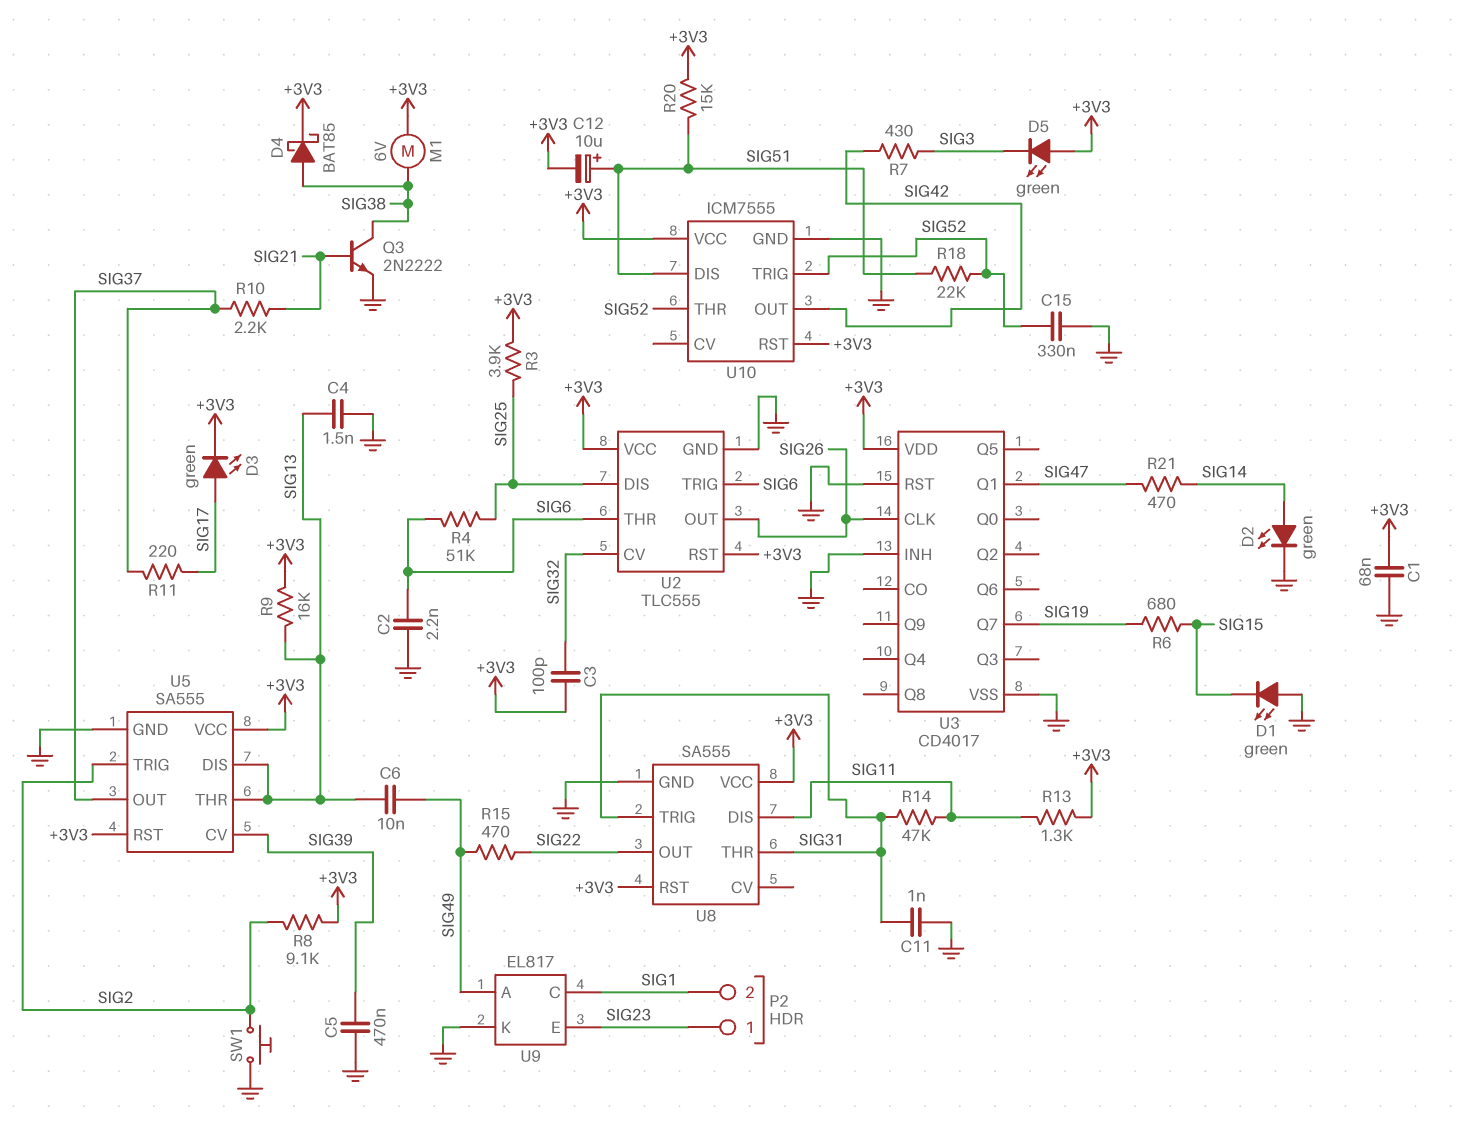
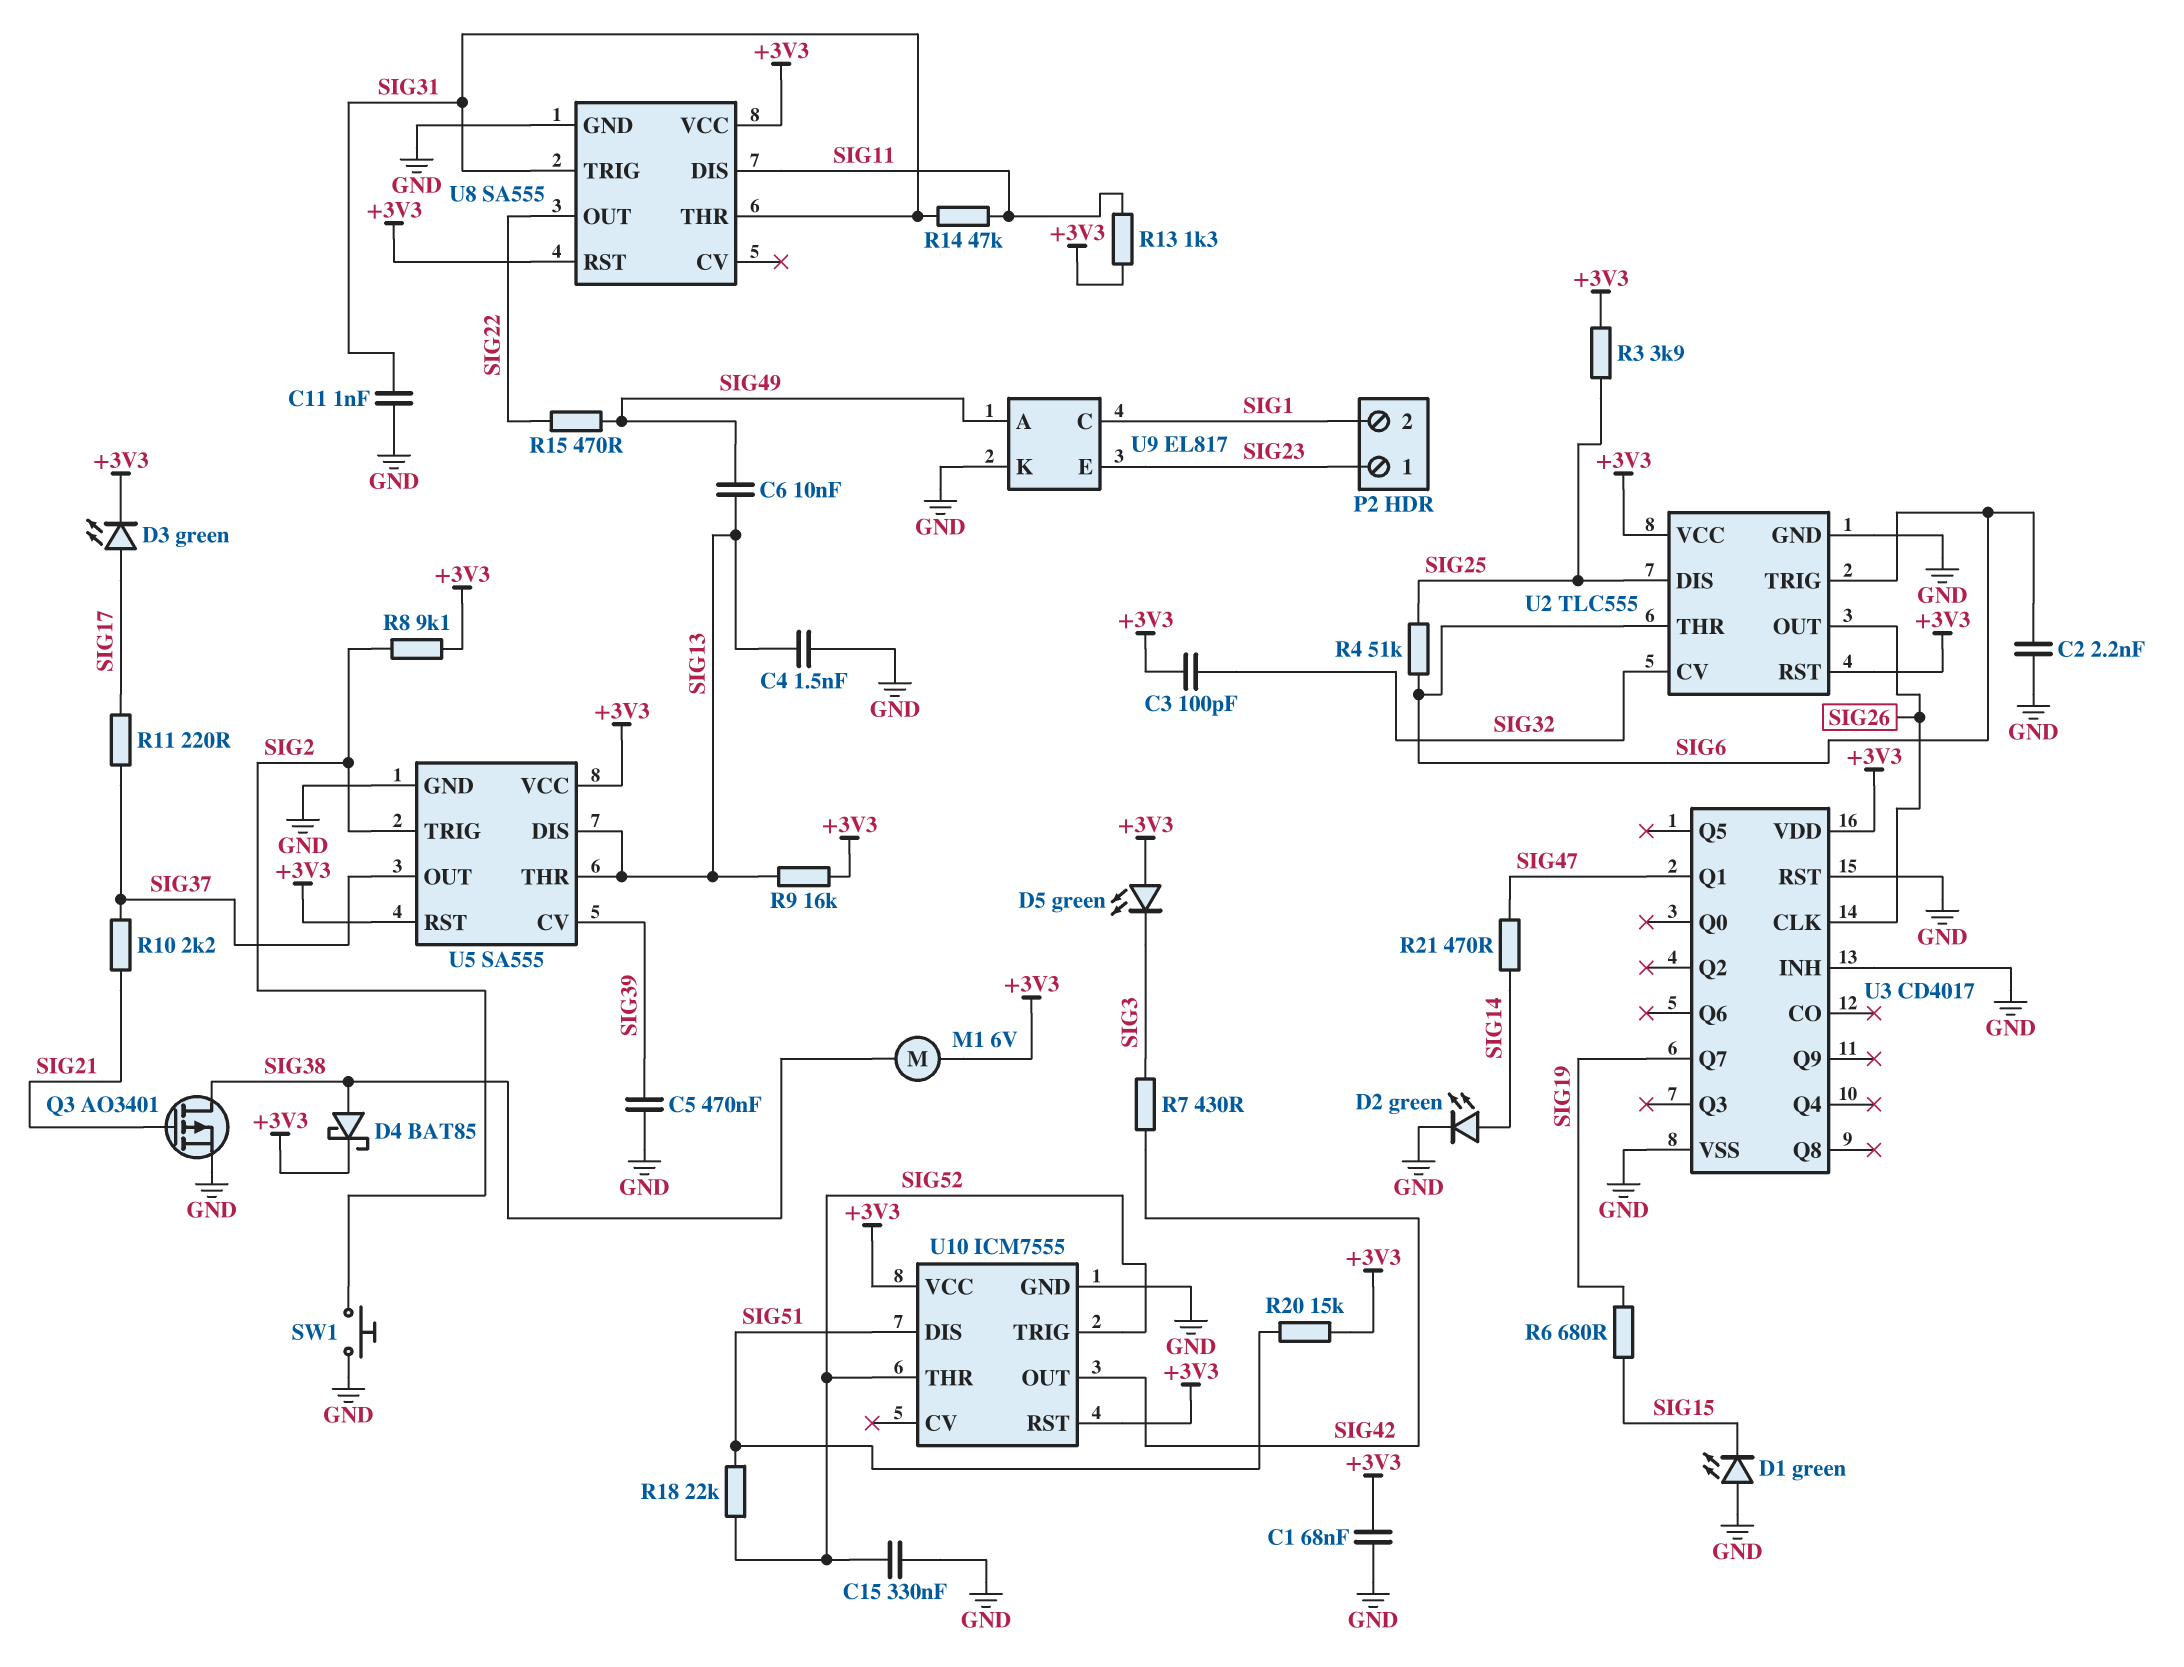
C12: 10uF (plus SIG51, minus +3V3) -> none
Q3: NPN 2N2222 (B SIG21, C SIG38, E GND) -> PMOS AO3401 (G SIG21, D SIG38, S GND)

